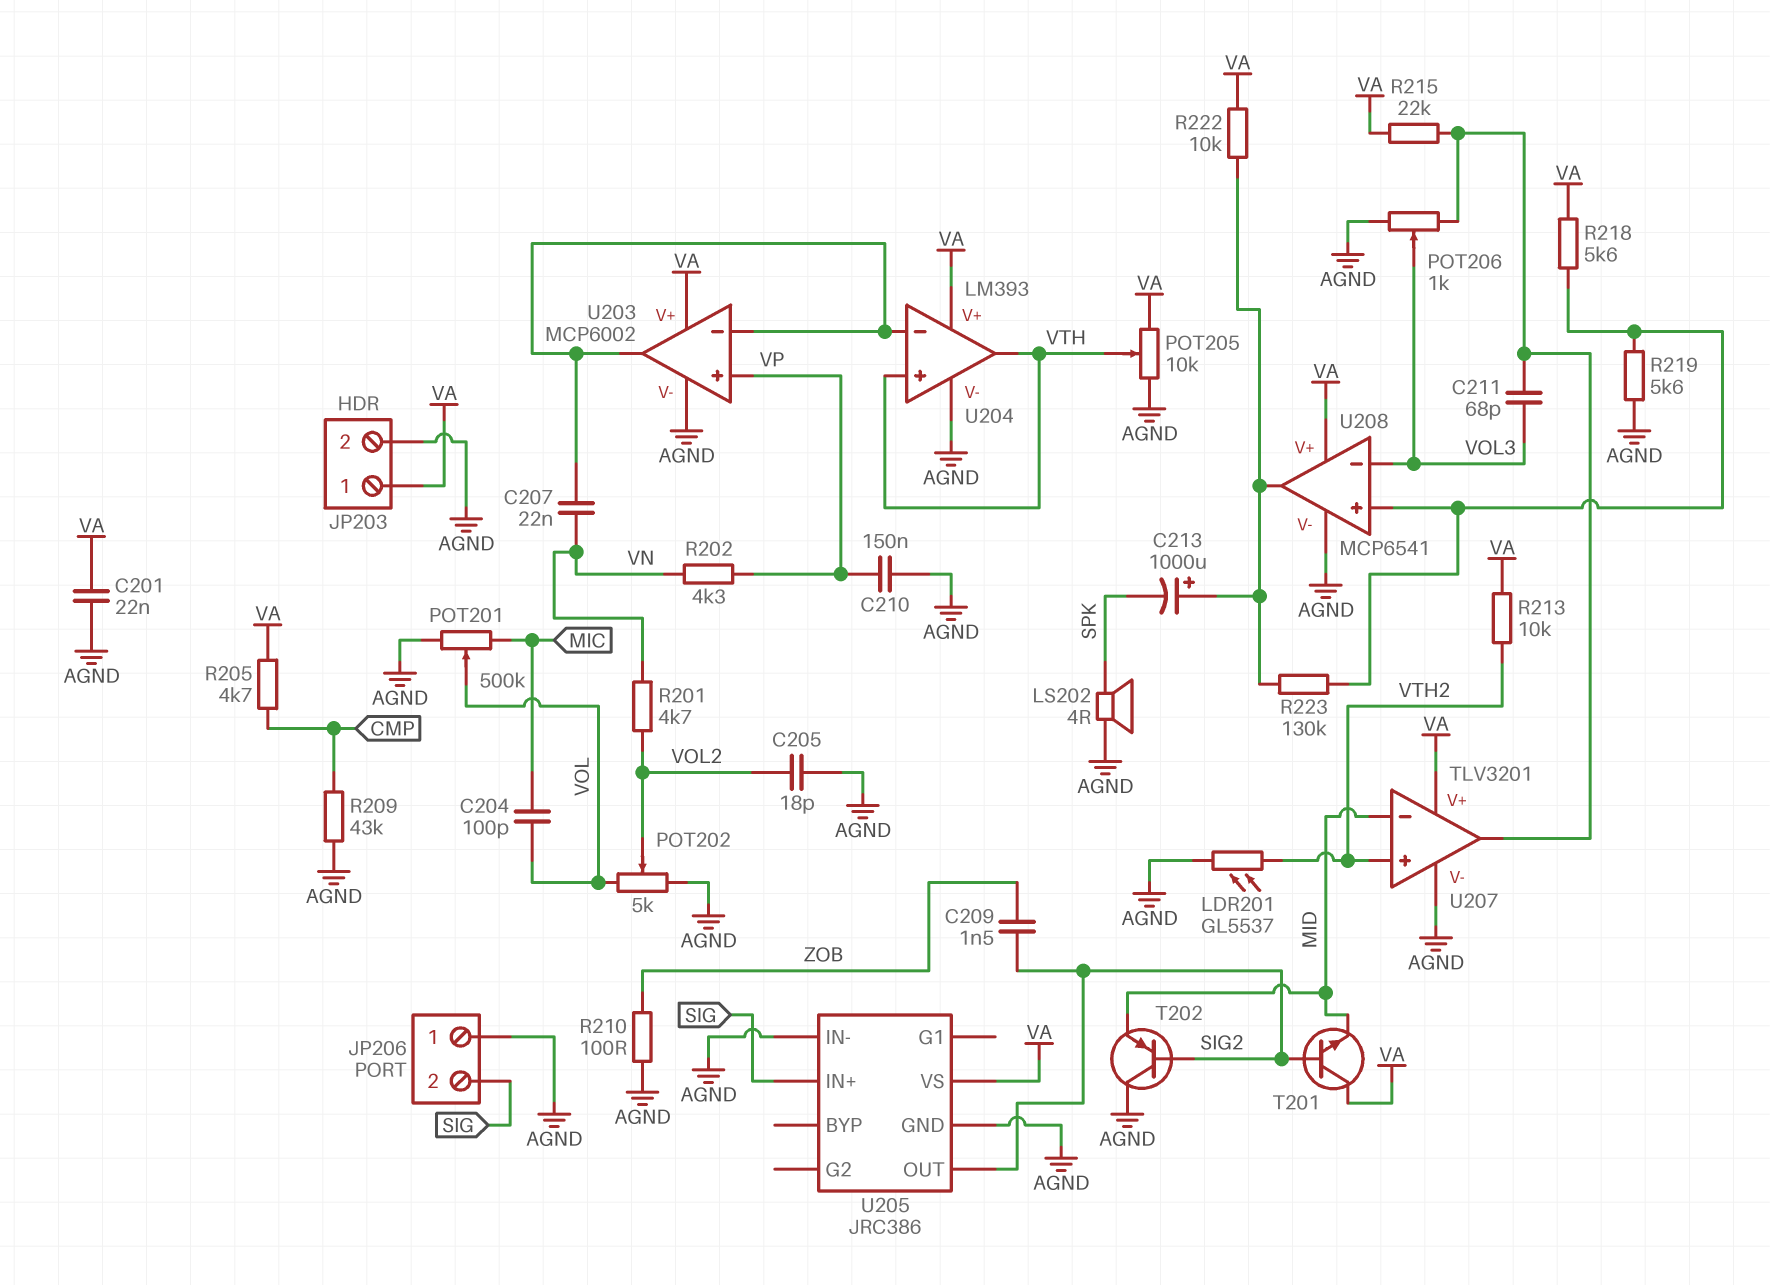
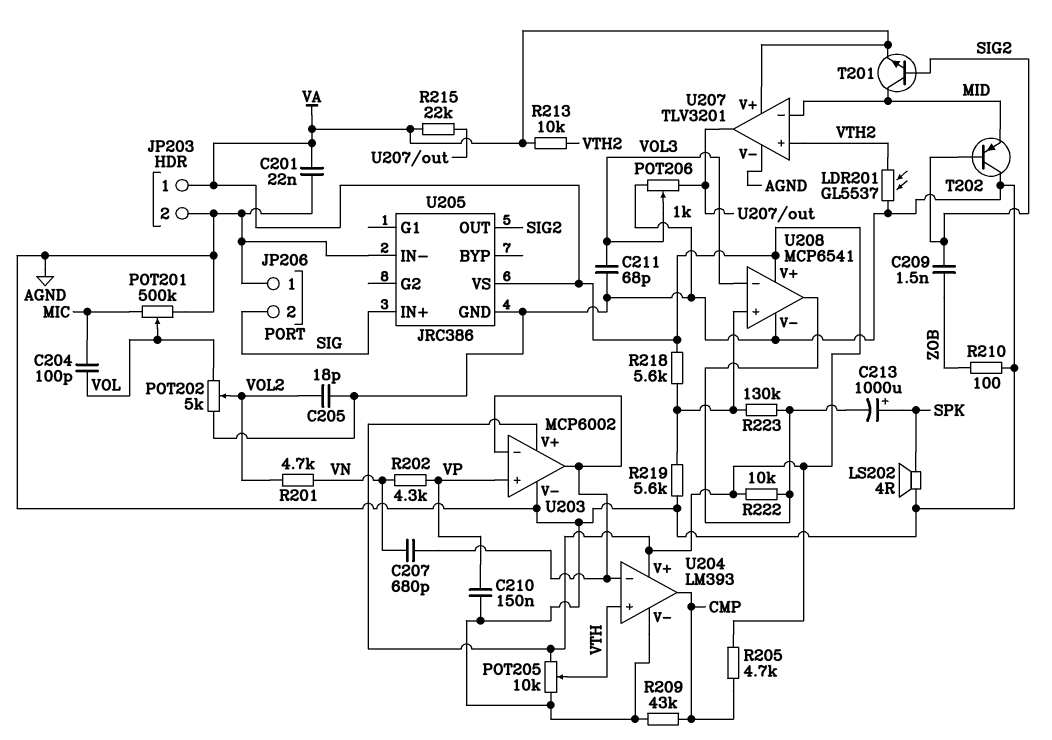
C207: 22nF (U203/in-, VN) -> 680pF (U203/in-, VN)
C211: 68pF (U207/out, VOL3) -> 68pF (AGND, VOL3)
C213: 1000uF (plus U208/out, minus SPK) -> 1000uF (plus SPK, minus U208/out)
T201: NPN (B SIG2, C VA, E MID) -> NPN (B SIG2, C MID, E VA)
U204 pin out: VTH -> CMP

